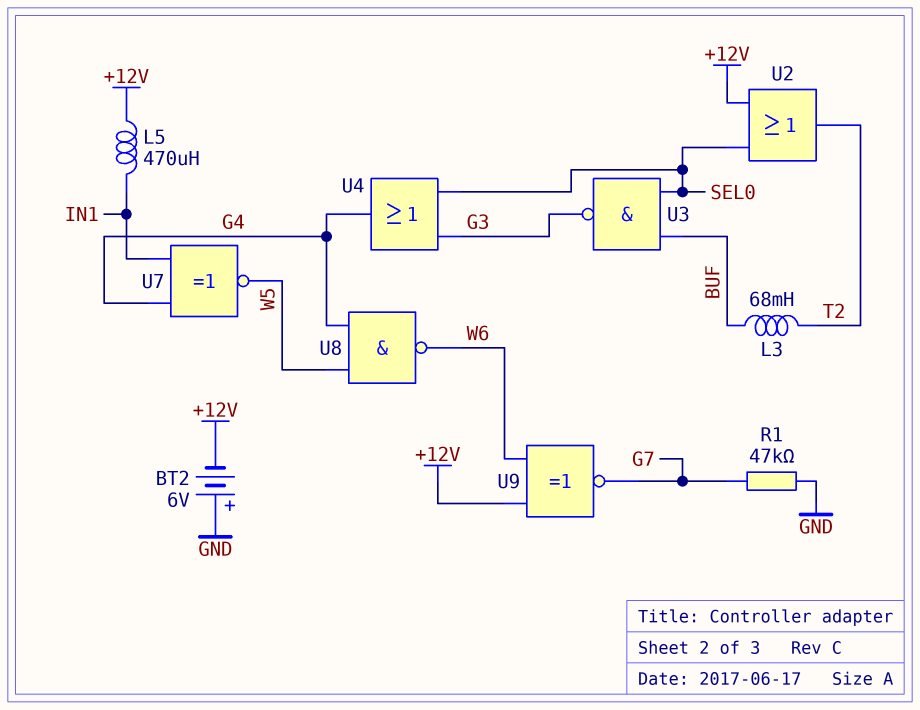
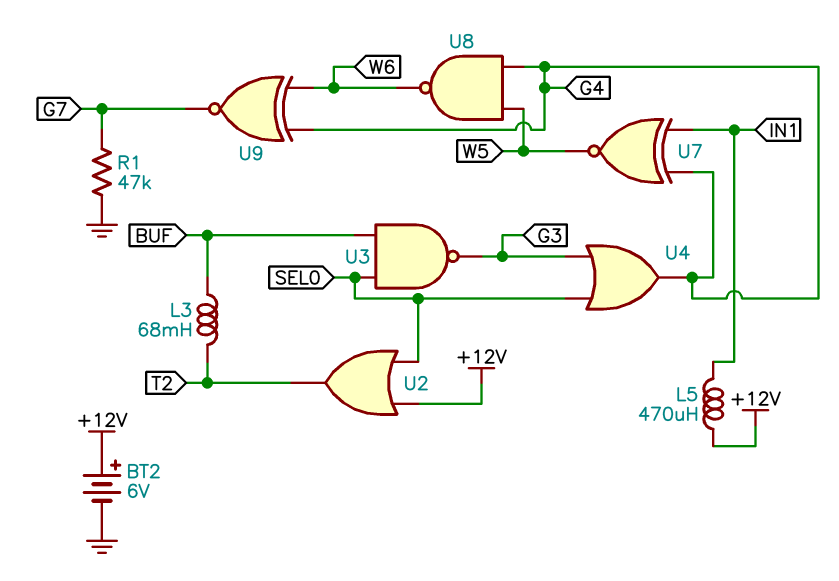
BT2: 6V (plus GND, minus +12V) -> 6V (plus +12V, minus GND)
U9: XNOR (in +12V, in W6, out G7) -> XNOR (in G4, in W6, out G7)

